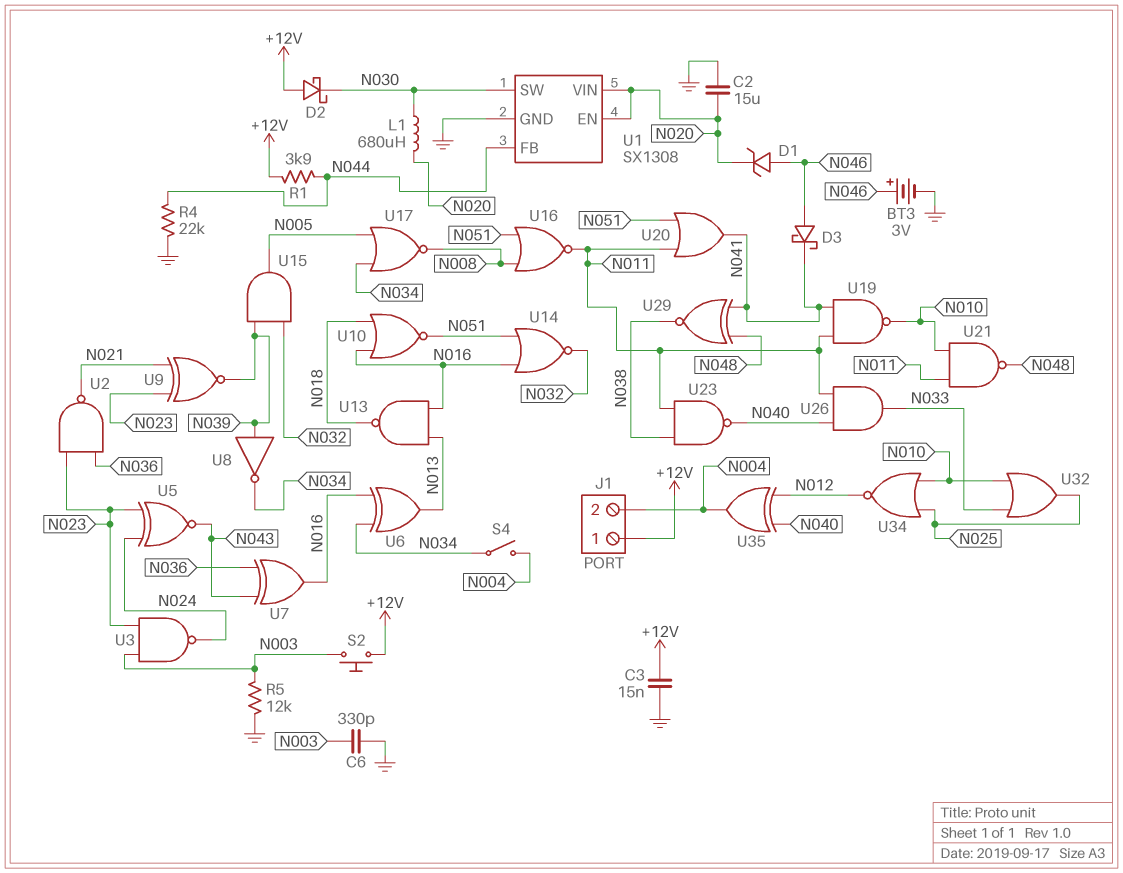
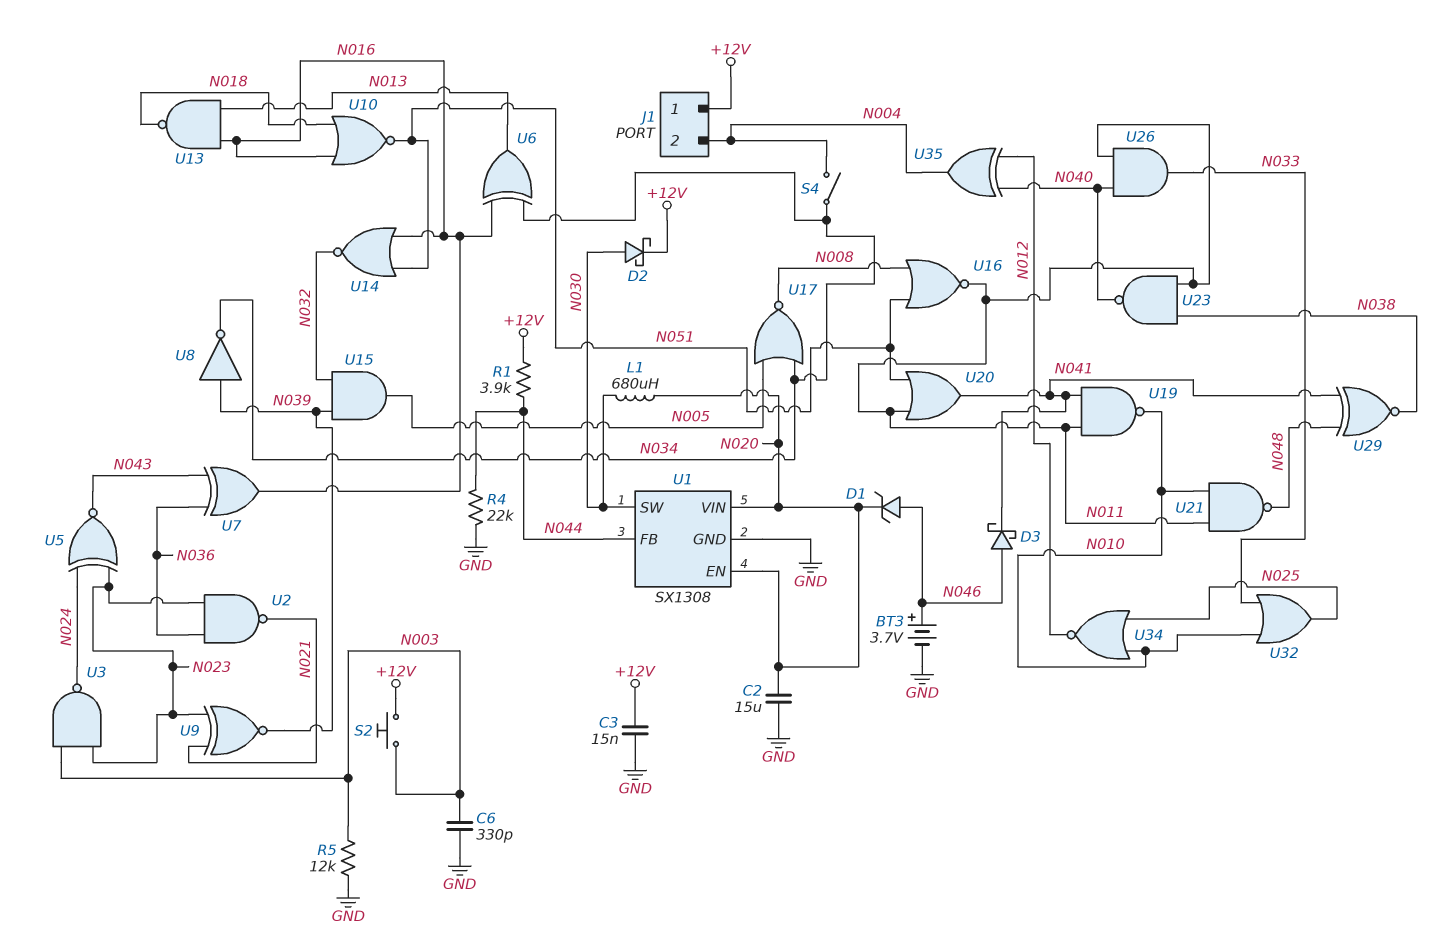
BT3: 3V (plus N046, minus GND) -> 3.7V (plus N046, minus GND)
D2: schottky (A +12V, K N030) -> schottky (A N030, K +12V)

